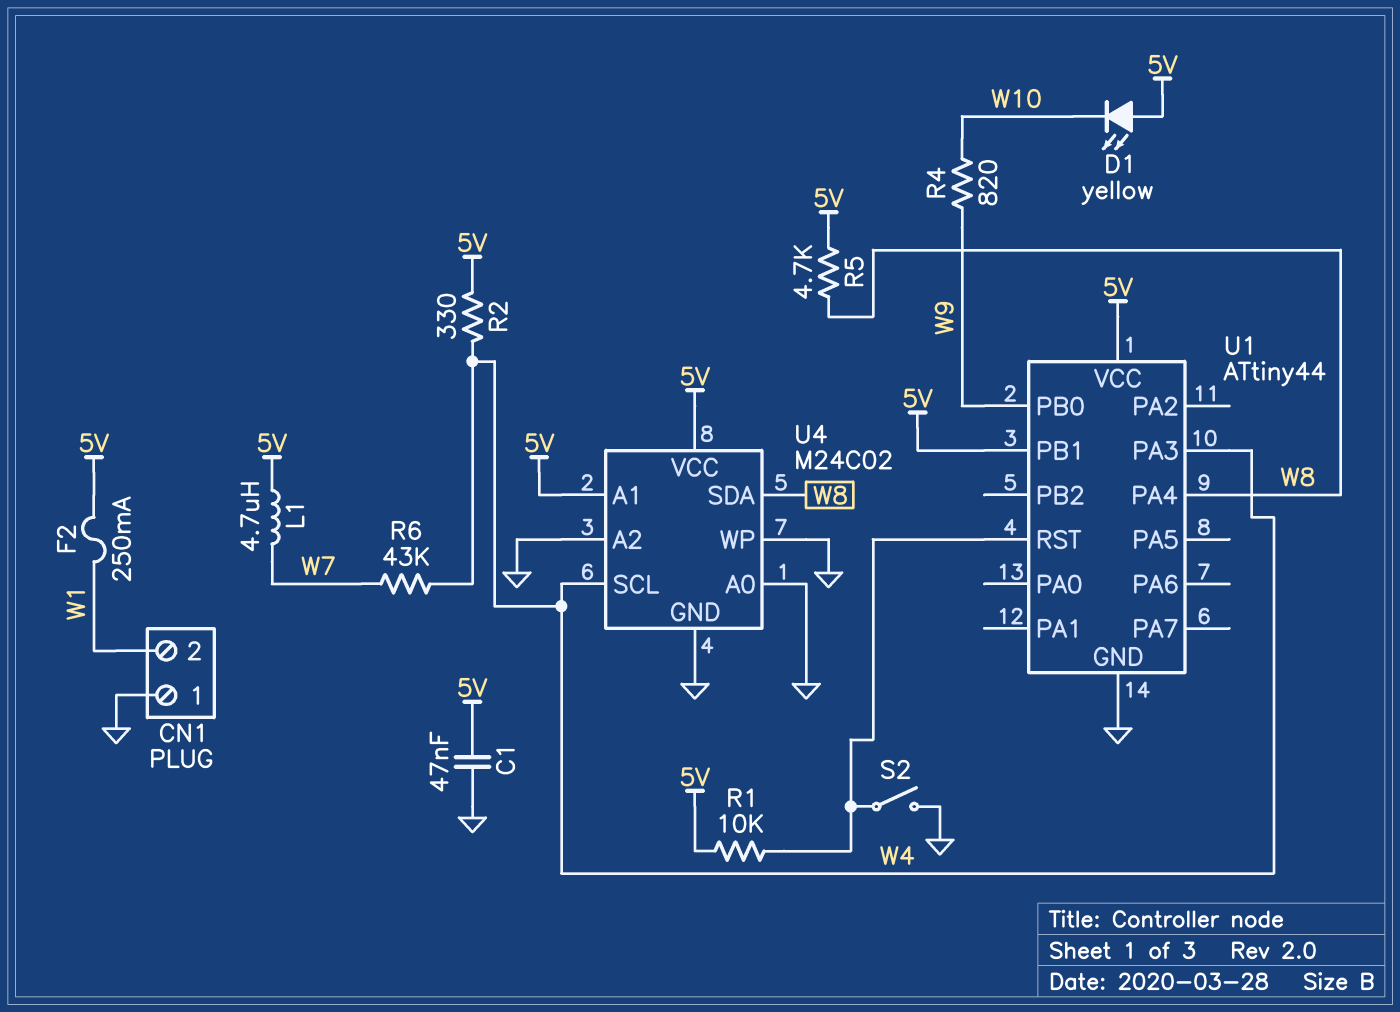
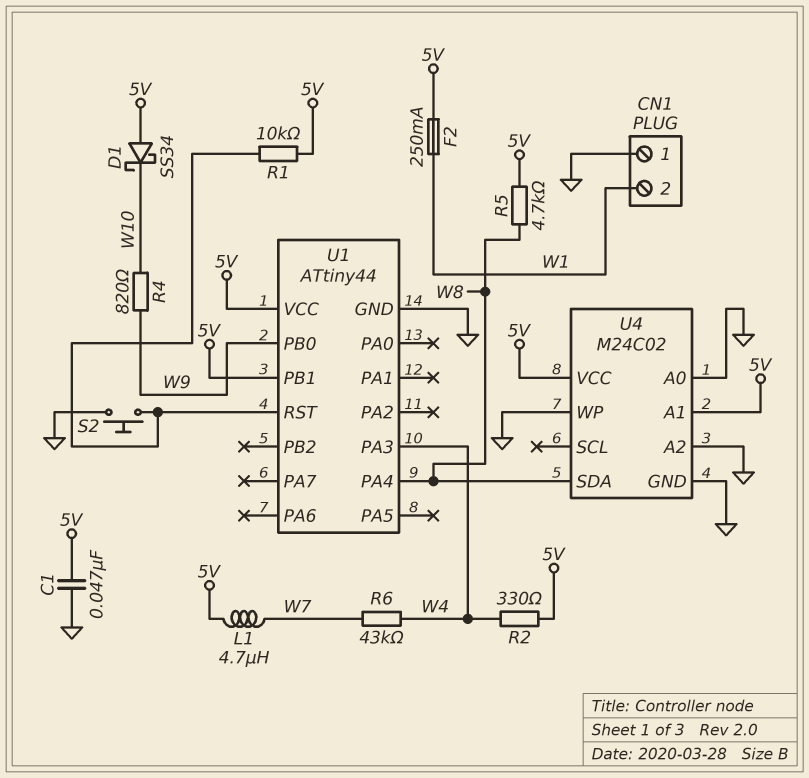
D1: LED yellow (A 5V, K W10) -> schottky SS34 (A 5V, K W10)
S2: switch (GND, U1/RST) -> button (GND, U1/RST)
U4 pin SCL: W4 -> none

